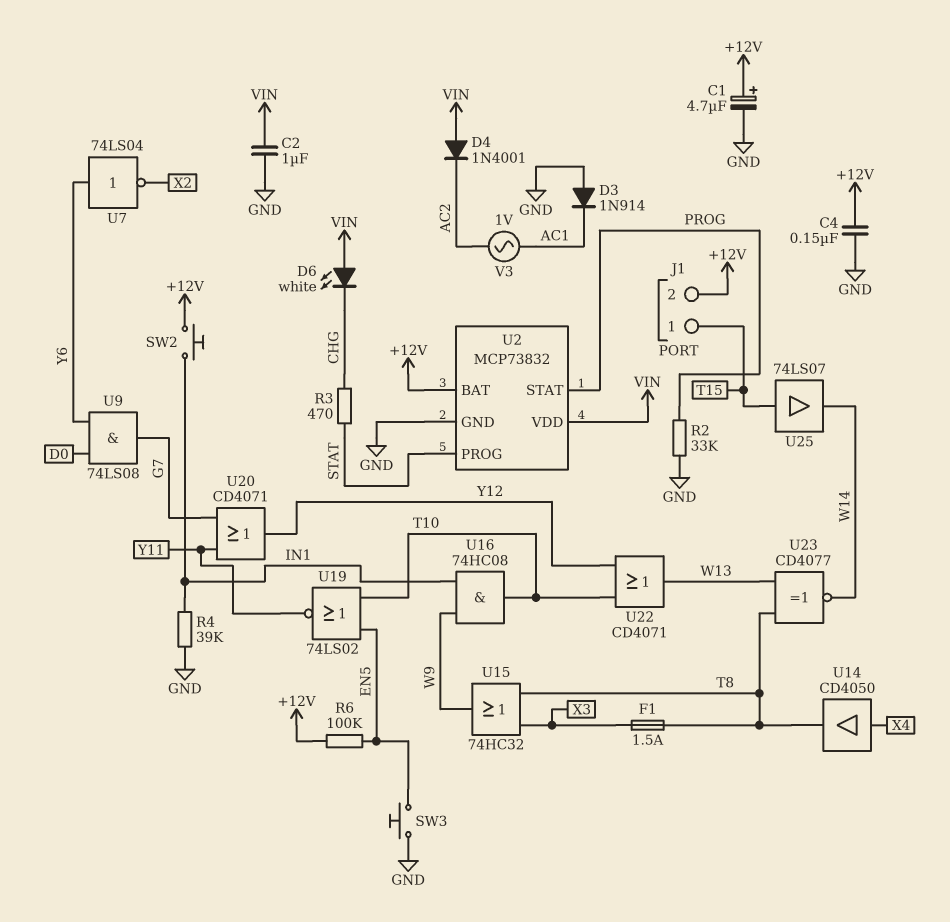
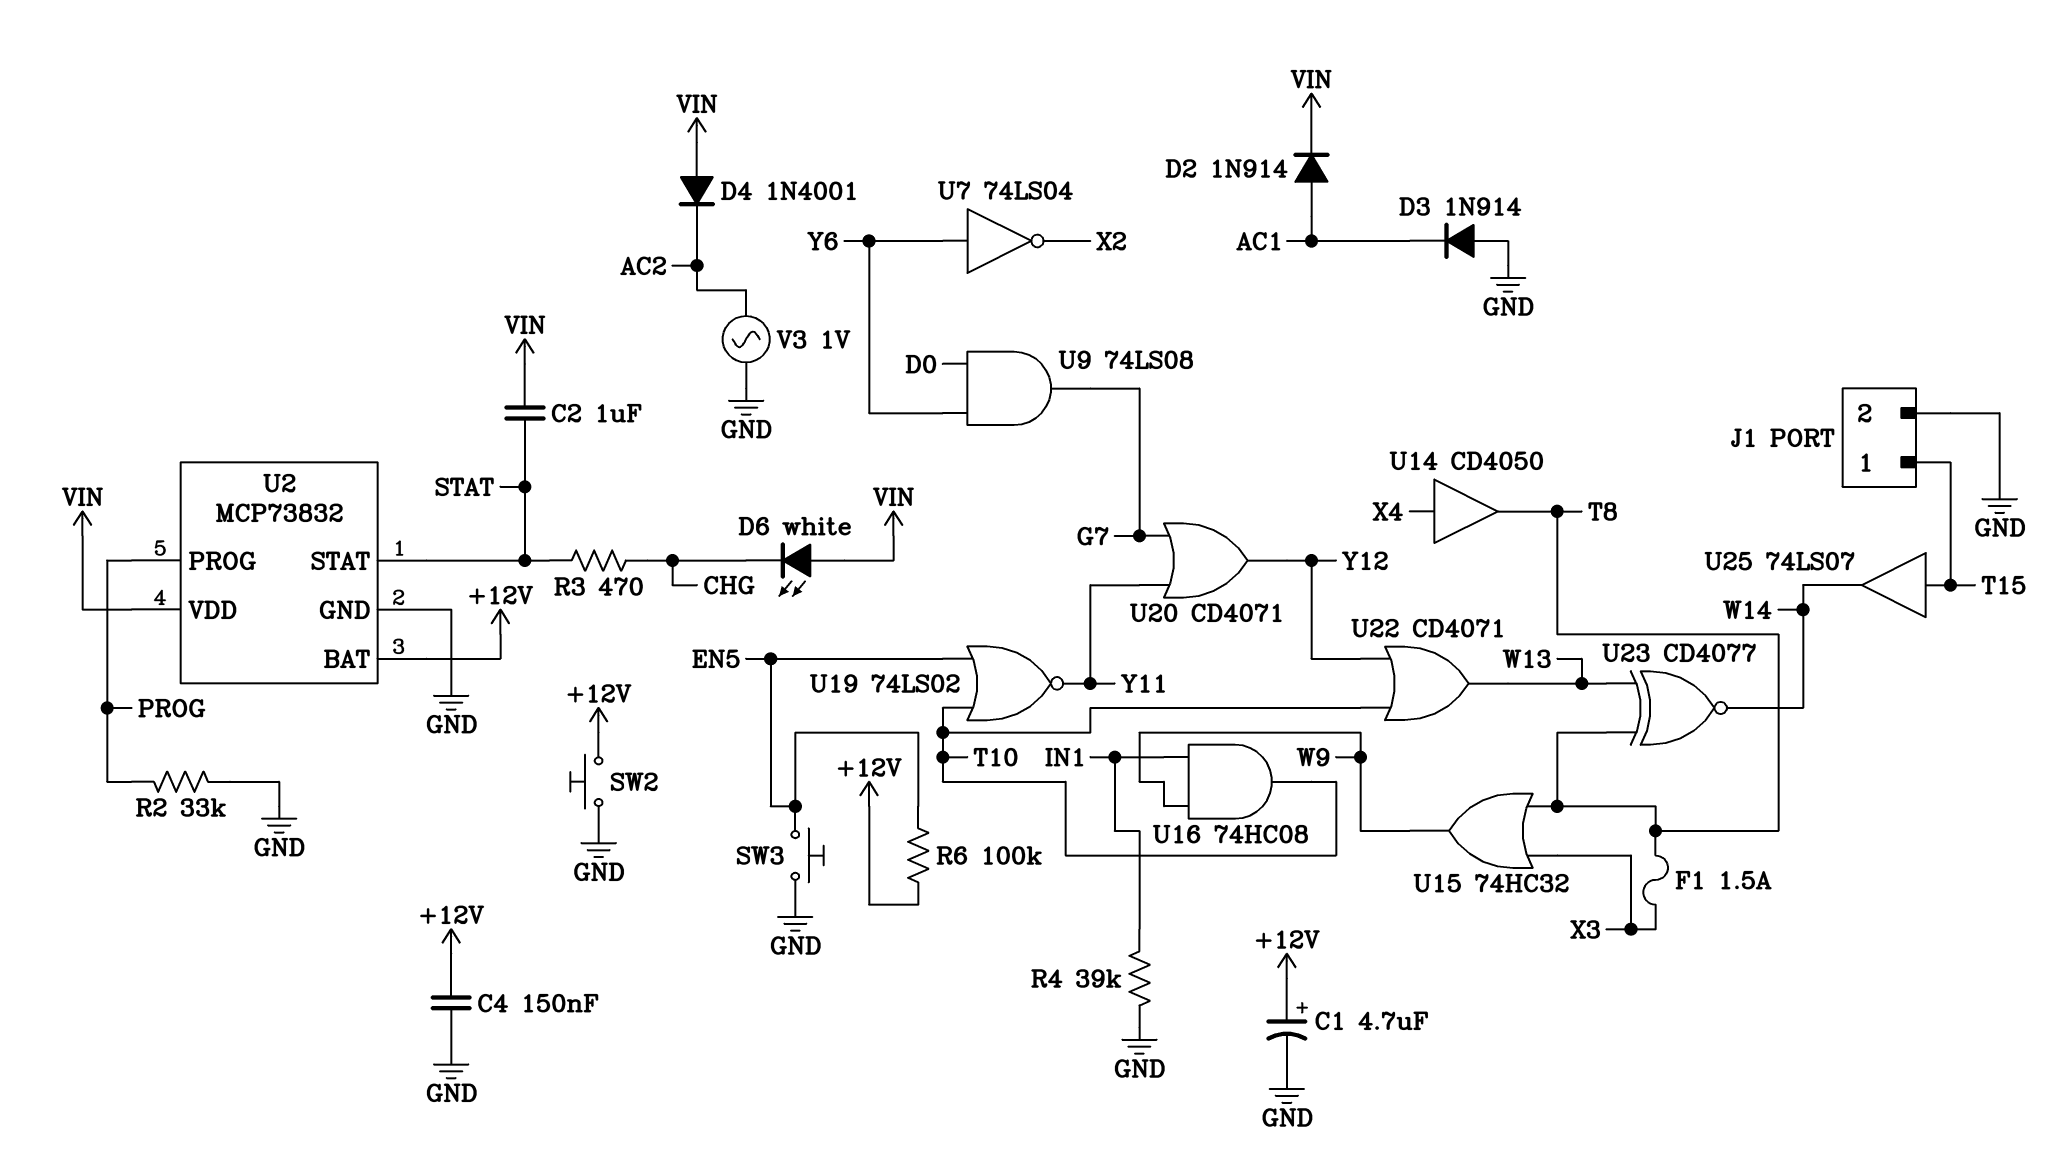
C2: 1uF (GND, VIN) -> 1uF (STAT, VIN)
D2: none -> diode 1N914 (A AC1, K VIN)
J1 pin 2: +12V -> GND
SW2: button (+12V, IN1) -> button (+12V, GND)
U2 pin PROG: STAT -> PROG
U2 pin STAT: PROG -> STAT
V3: AC 1V (AC1, AC2) -> AC 1V (AC2, GND)

